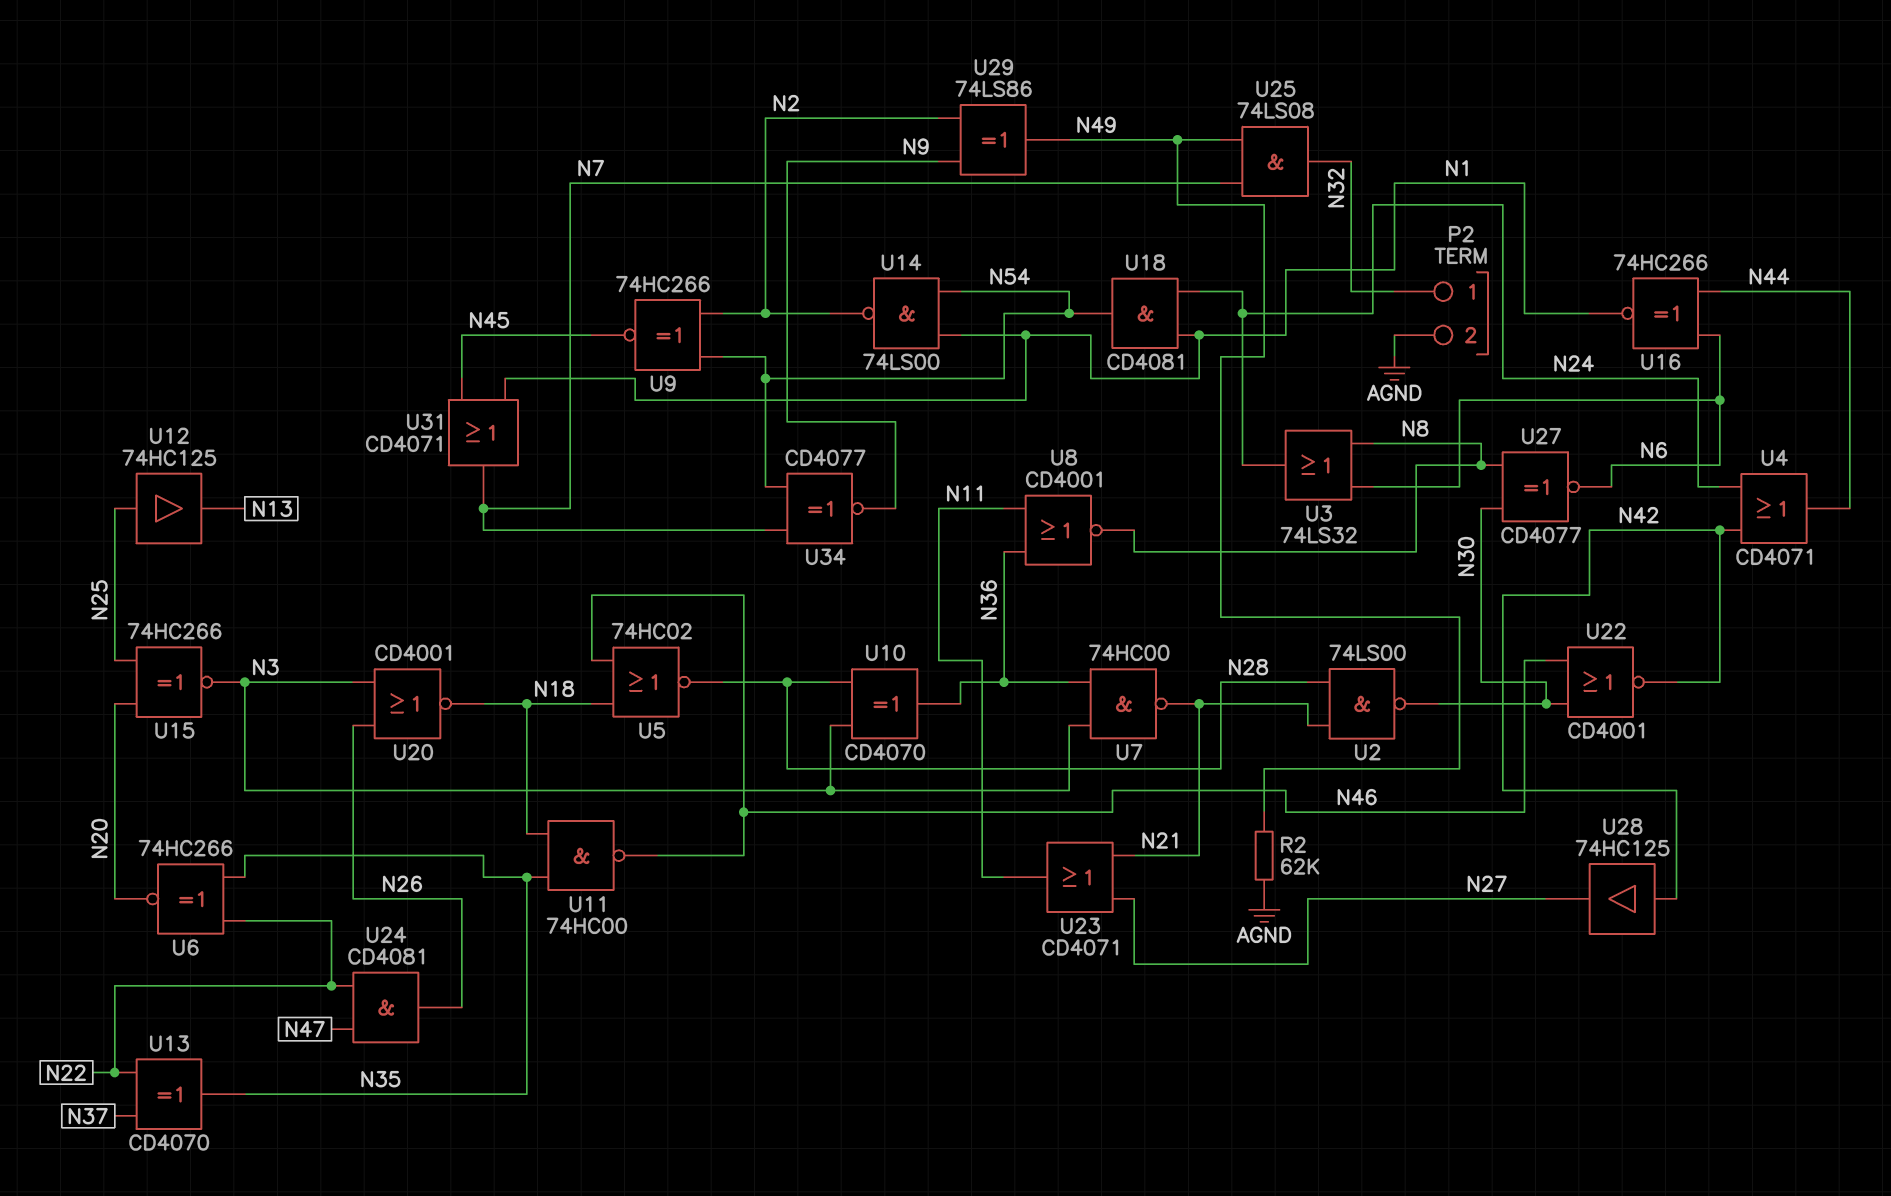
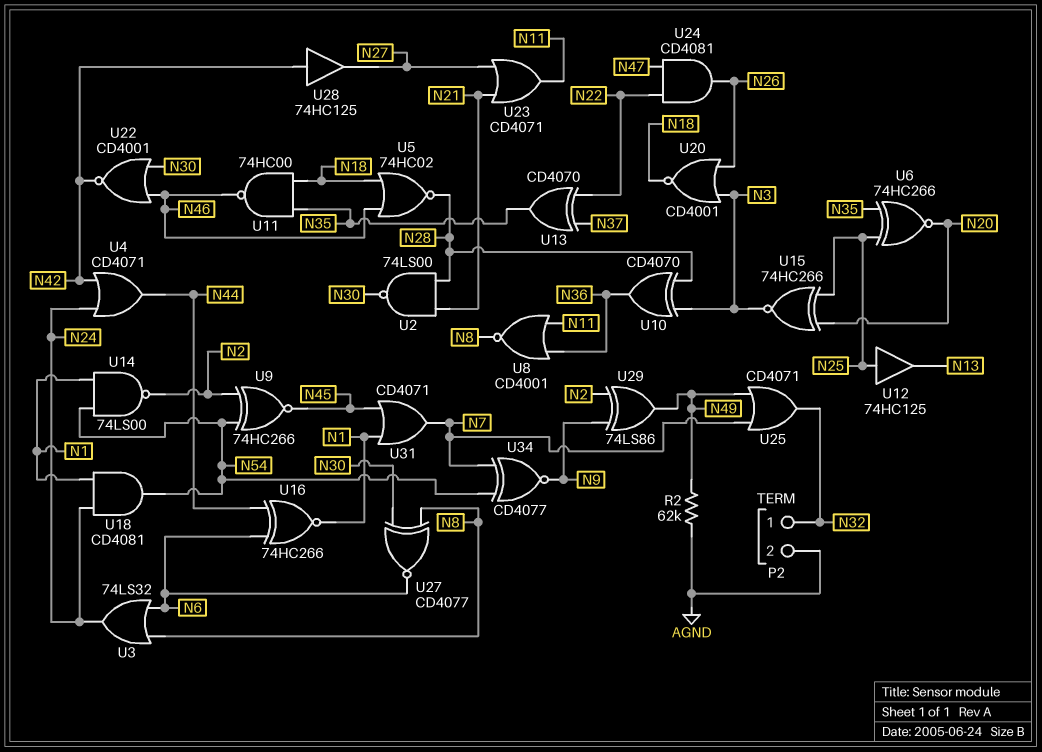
U6: XNOR 74HC266 (in N22, in N35, out N20) -> XNOR 74HC266 (in N25, in N35, out N20)
U7: NAND 74HC00 (in N3, in N36, out N21) -> none
U25: AND 74LS08 (in N7, in N49, out N32) -> OR CD4071 (in N7, in N49, out N32)

